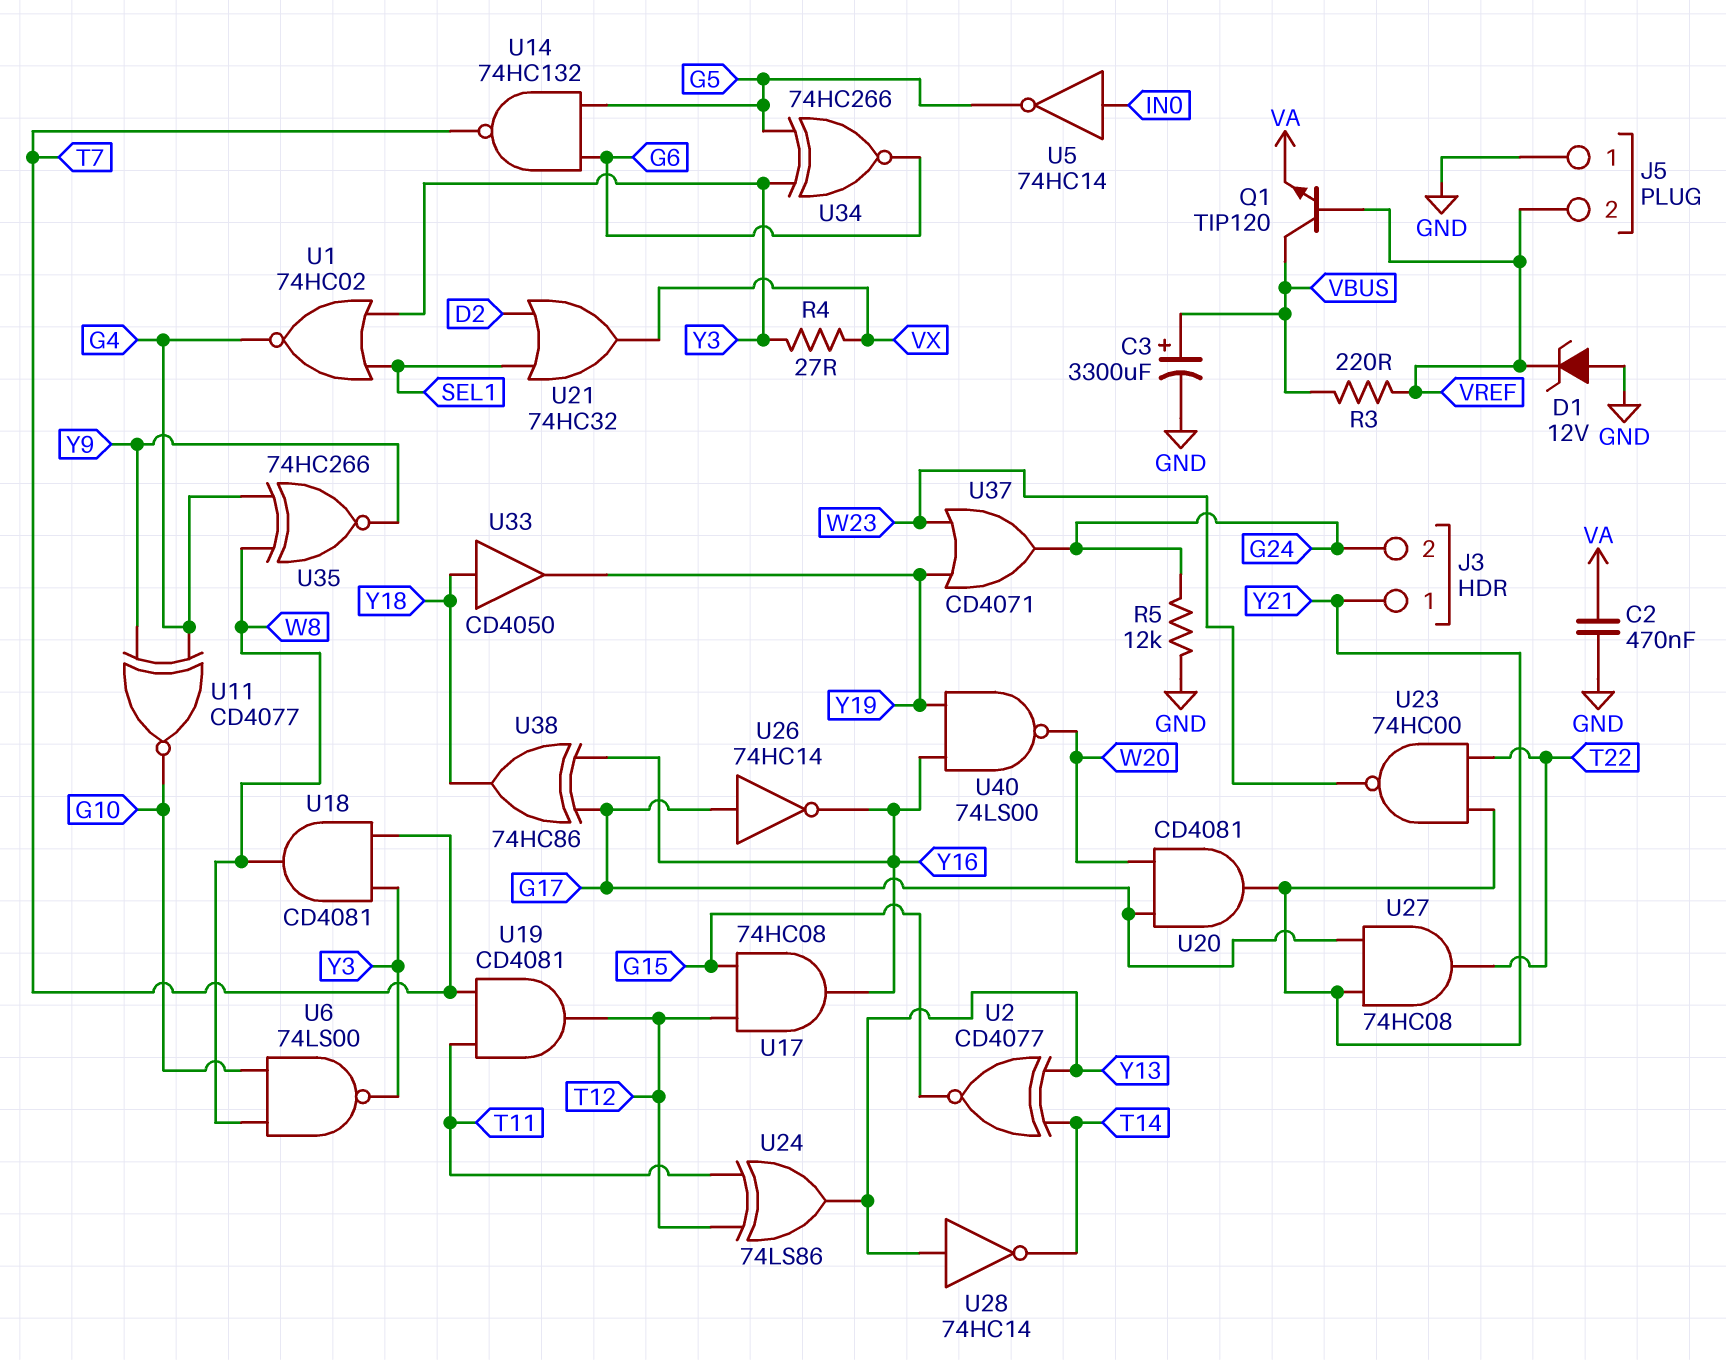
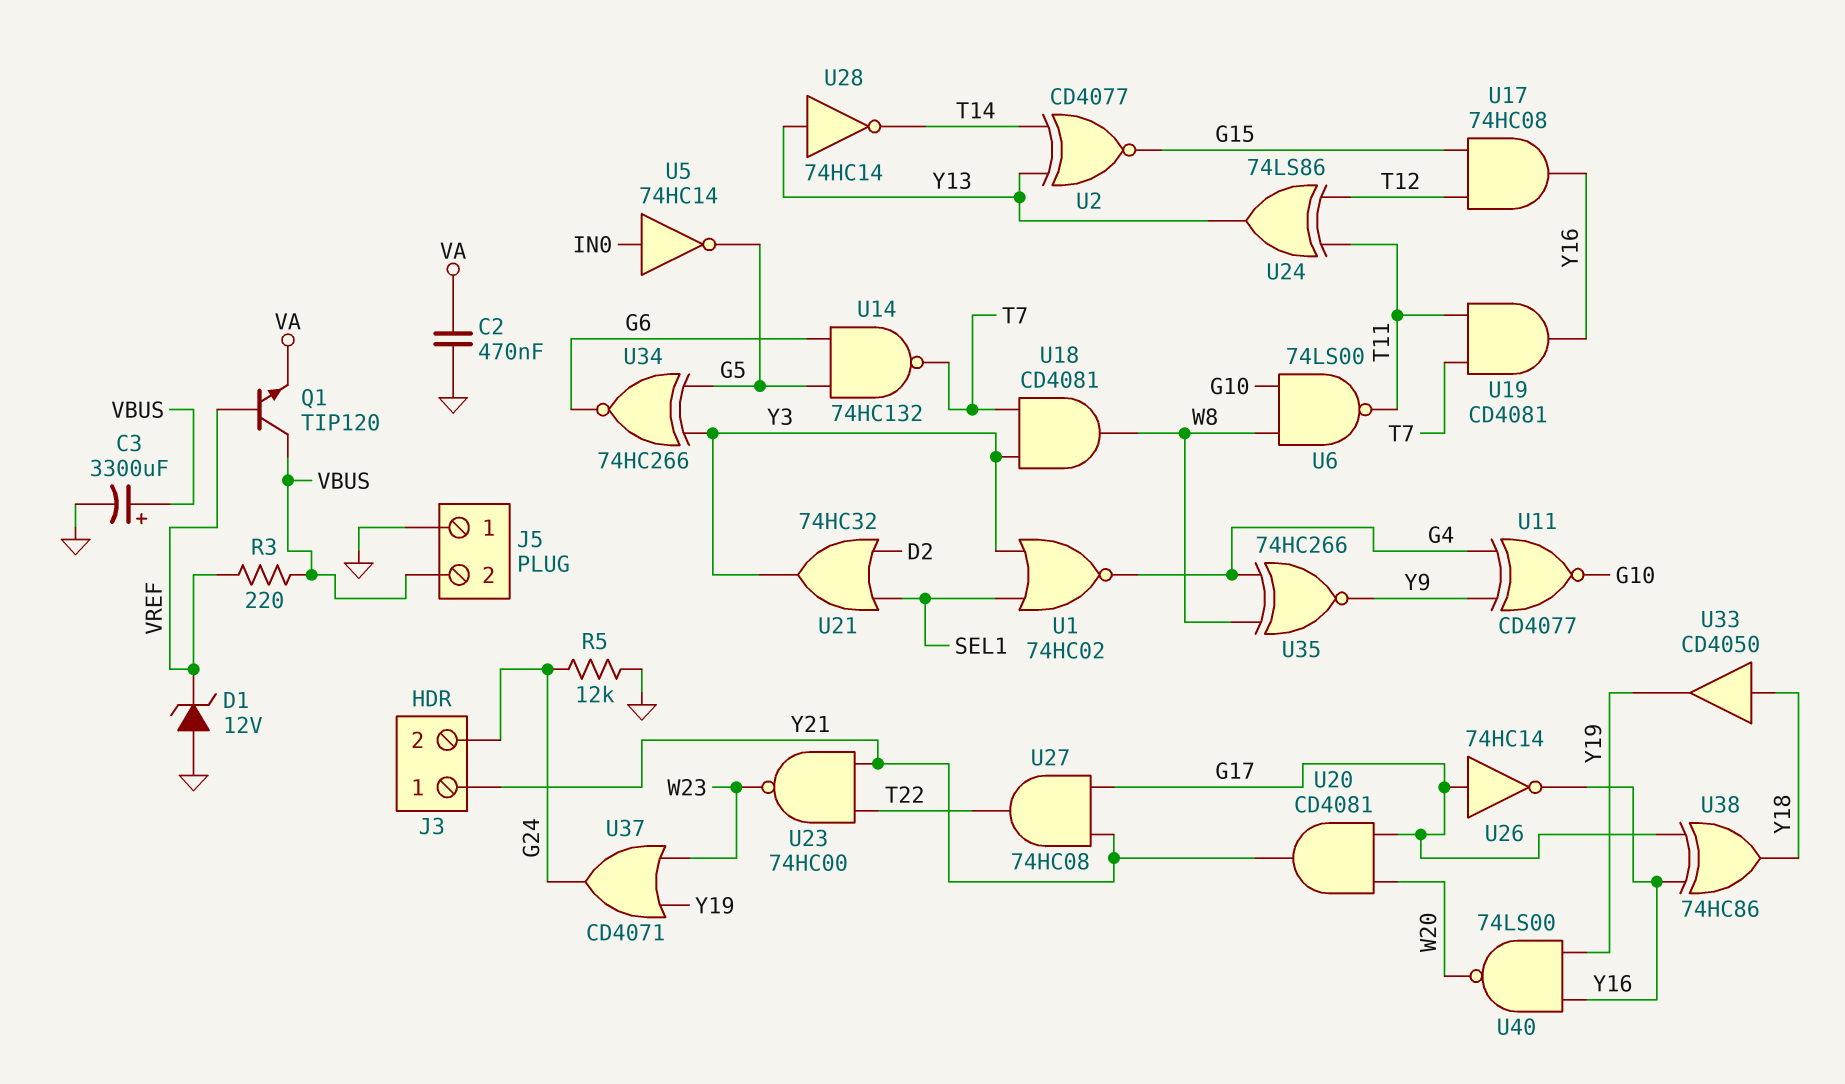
J5 pin 2: VREF -> VBUS
R4: 27 (VX, Y3) -> none
U6: NAND 74LS00 (in G10, in W8, out Y3) -> NAND 74LS00 (in G10, in W8, out T11)
U19: AND CD4081 (in T7, in T11, out T12) -> AND CD4081 (in T7, in T11, out Y16)
U21: OR 74HC32 (in D2, in SEL1, out VX) -> OR 74HC32 (in D2, in SEL1, out Y3)

